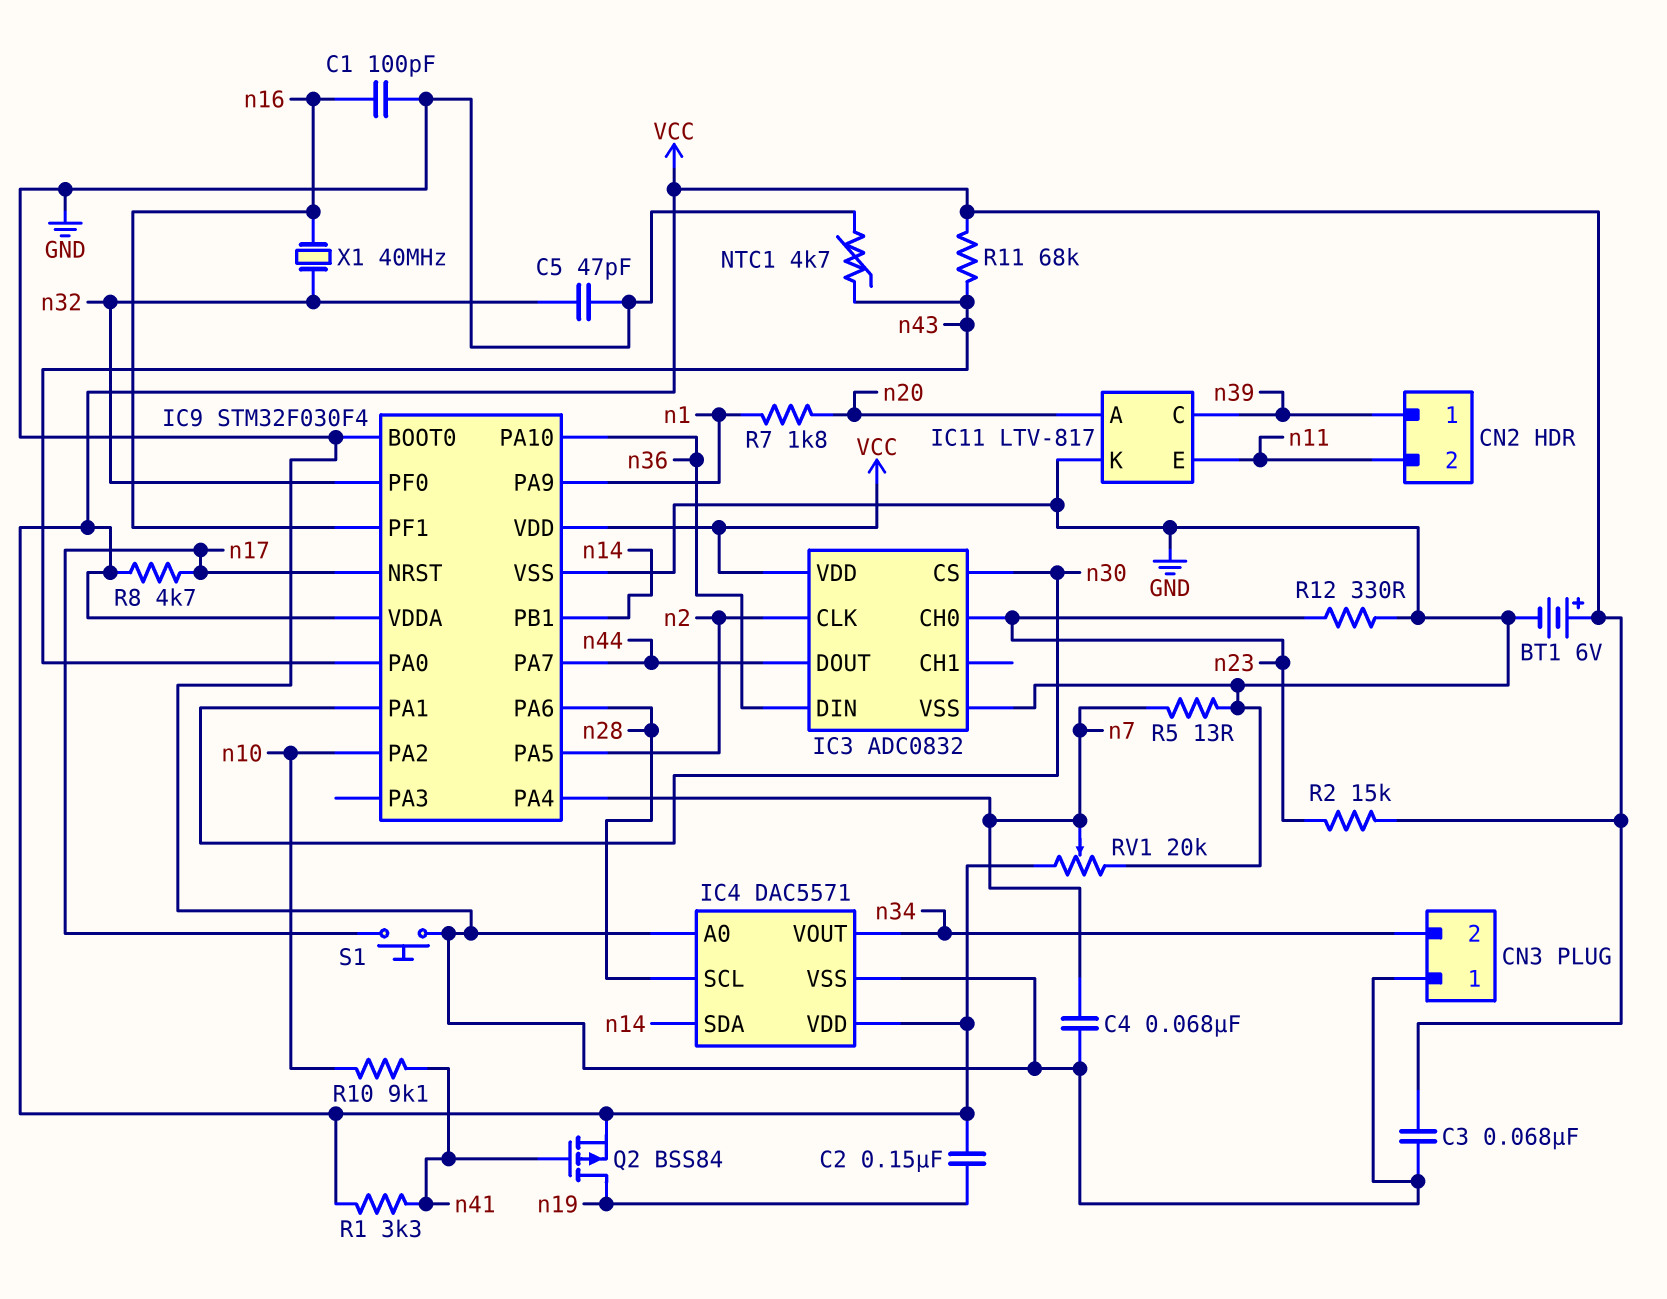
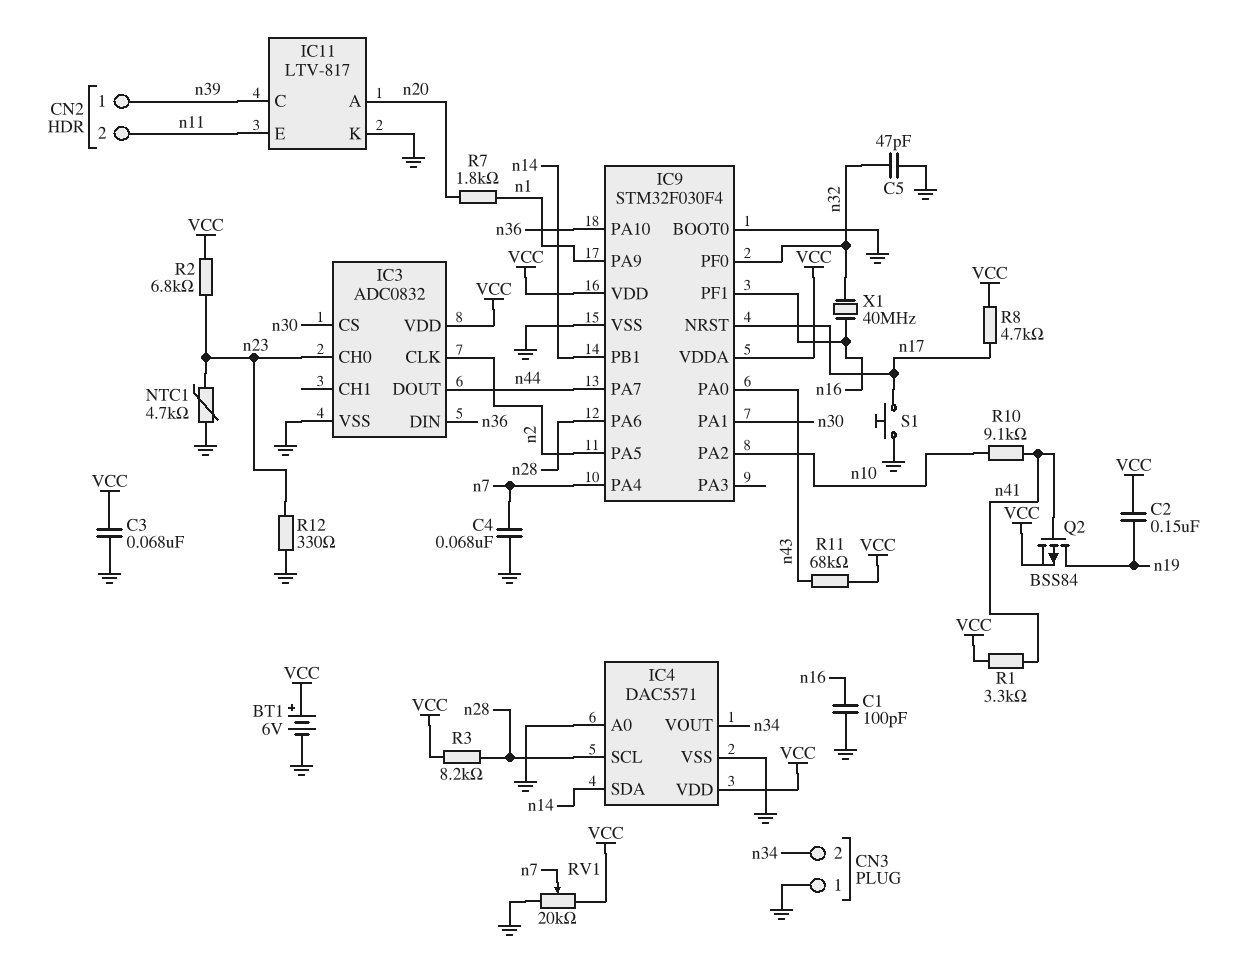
NTC1: 4.7k (GND, n43) -> 4.7k (GND, n23)
R2: 15k (VCC, n23) -> 6.8k (VCC, n23)
R3: none -> 8.2k (VCC, n28)
R5: 13 (GND, n7) -> none

